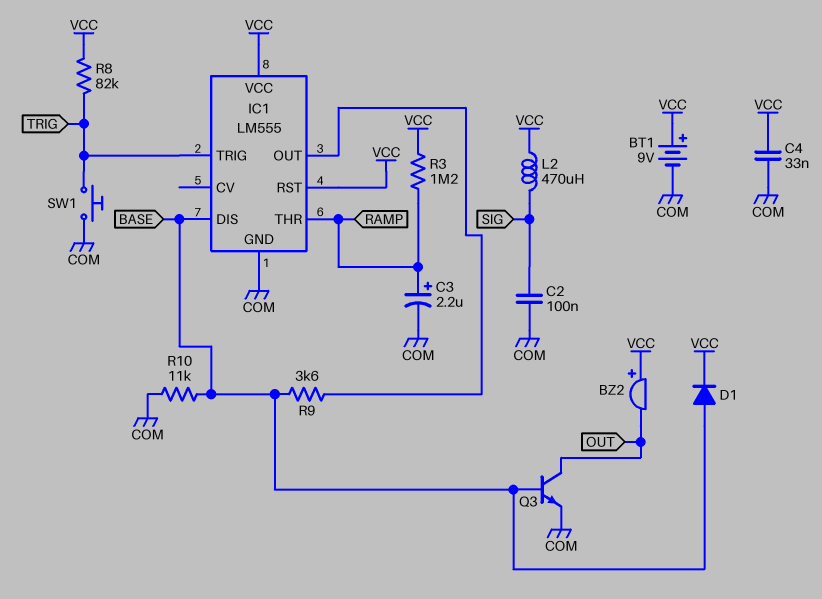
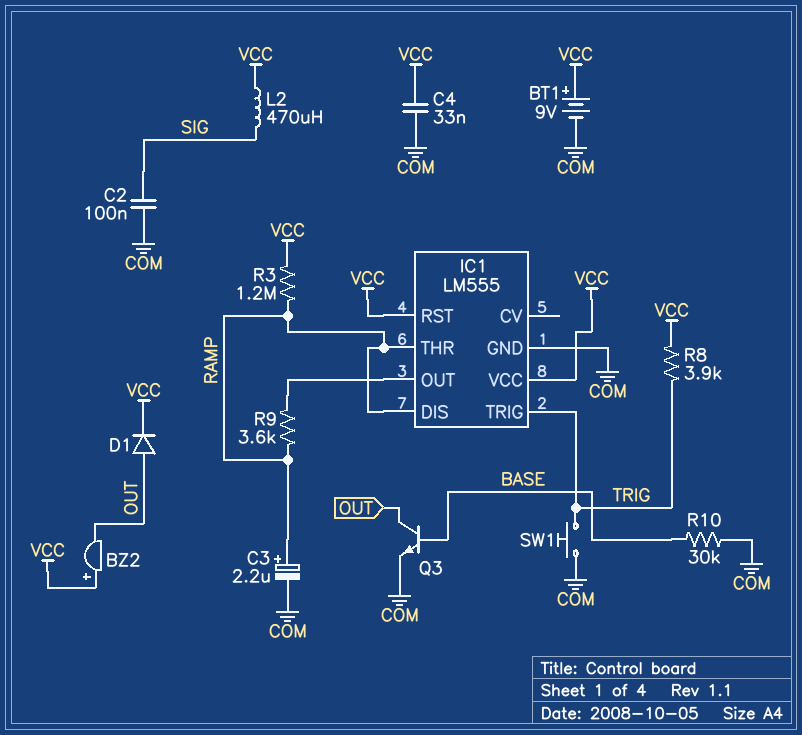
D1: diode (A BASE, K VCC) -> diode (A OUT, K VCC)
IC1 pin DIS: BASE -> RAMP
R8: 82k (TRIG, VCC) -> 3.9k (TRIG, VCC)
R9: 3.6k (BASE, IC1/OUT) -> 3.6k (IC1/OUT, RAMP)
R10: 11k (BASE, COM) -> 30k (BASE, COM)

